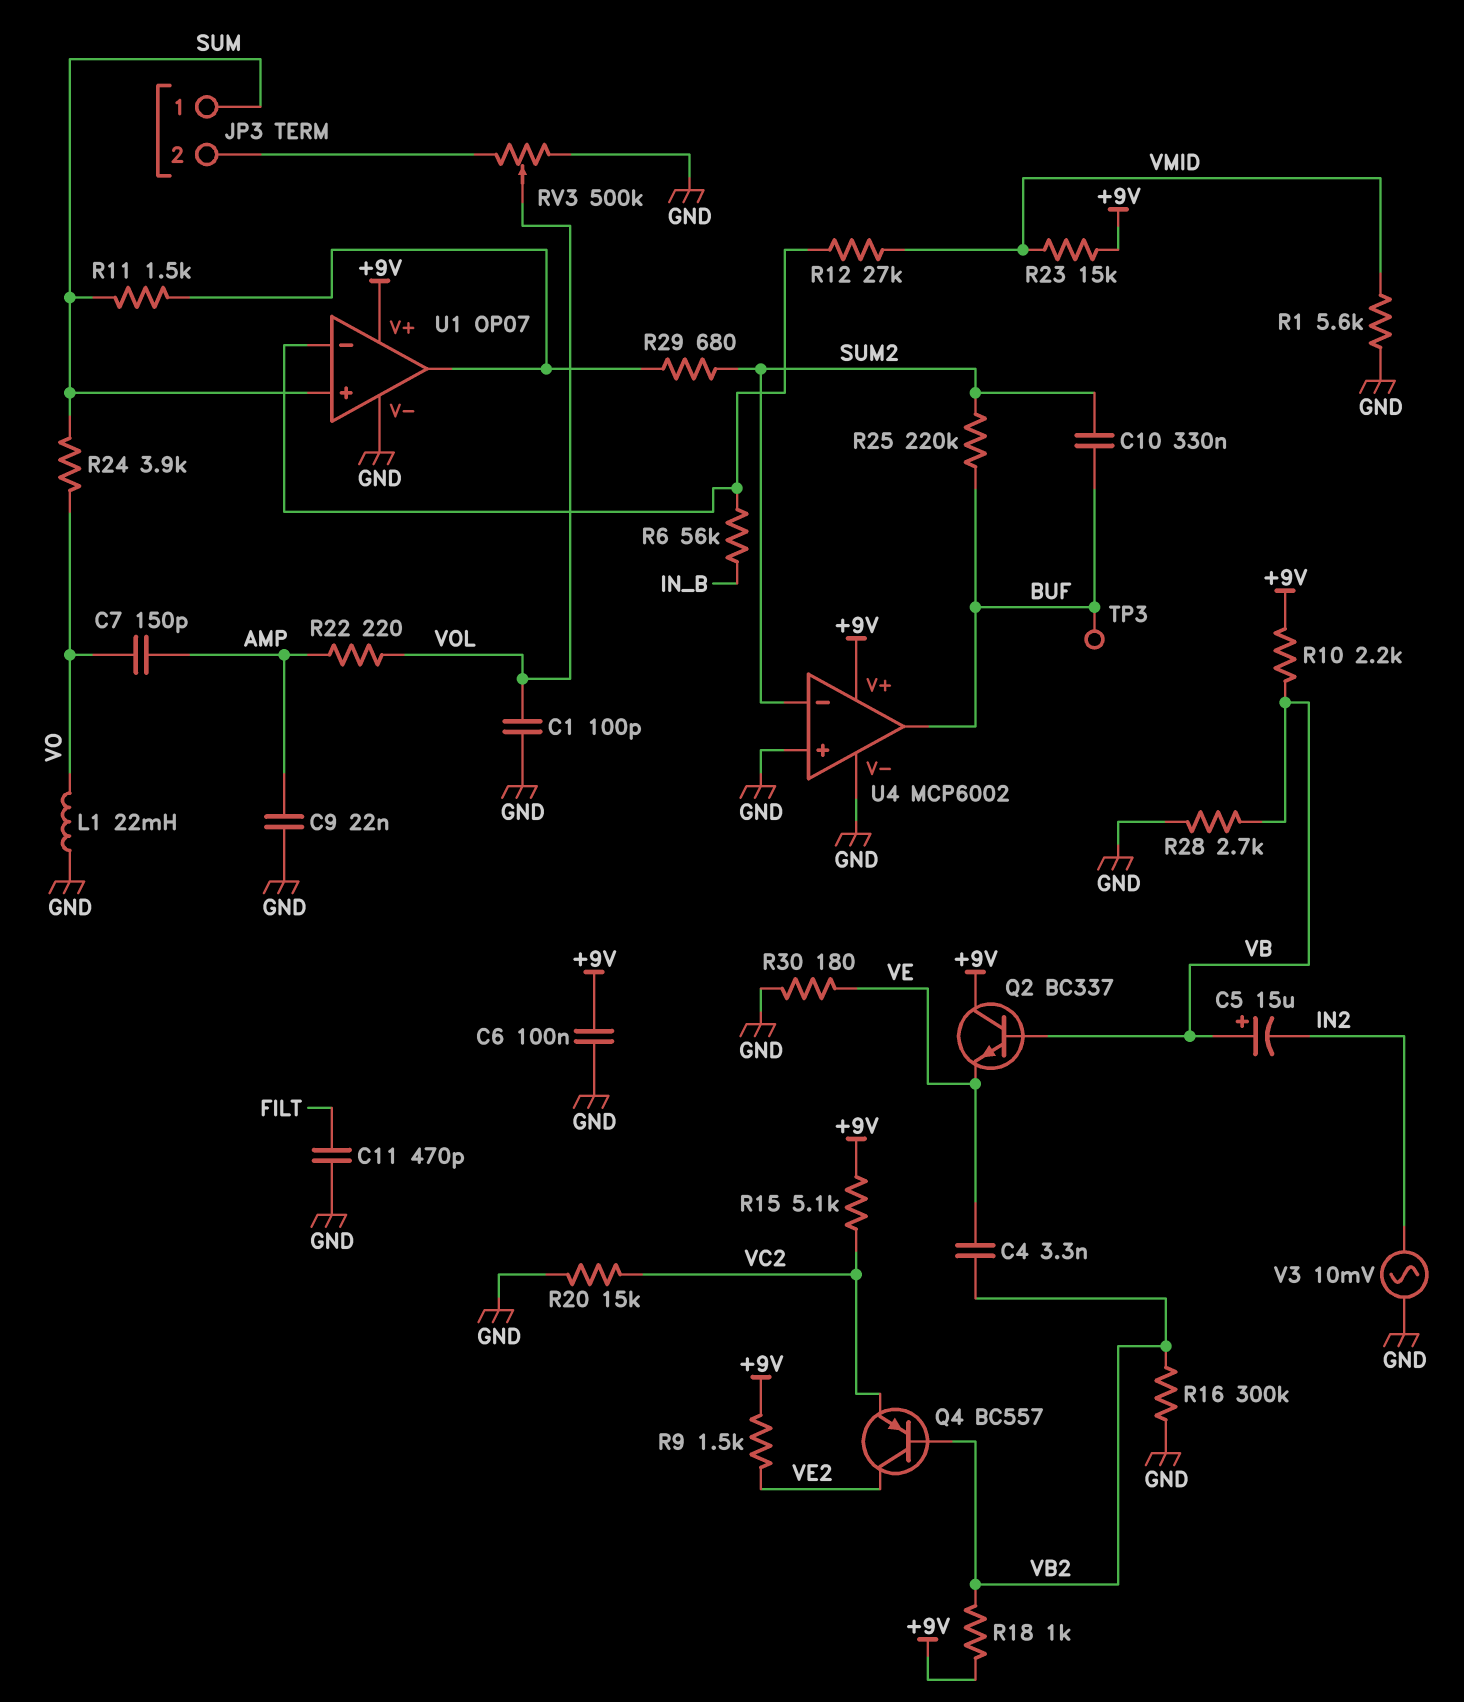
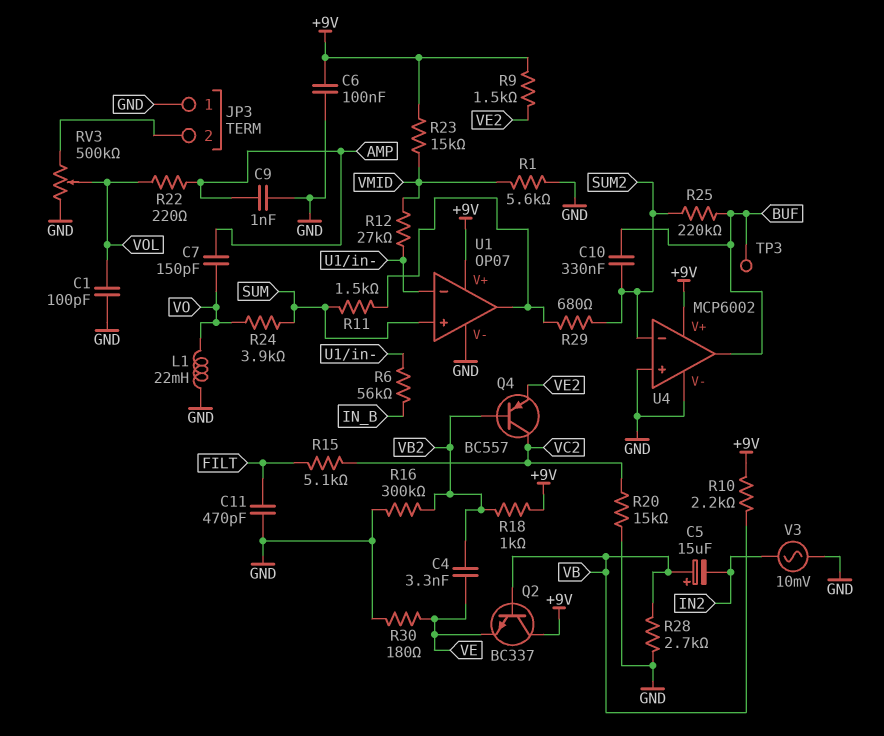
C9: 22nF (AMP, GND) -> 1nF (AMP, GND)
JP3 pin 1: SUM -> GND
Q4: PNP BC557 (B VB2, C VE2, E VC2) -> PNP BC557 (B VB2, C VC2, E VE2)
R15: 5.1k (+9V, VC2) -> 5.1k (FILT, VC2)

